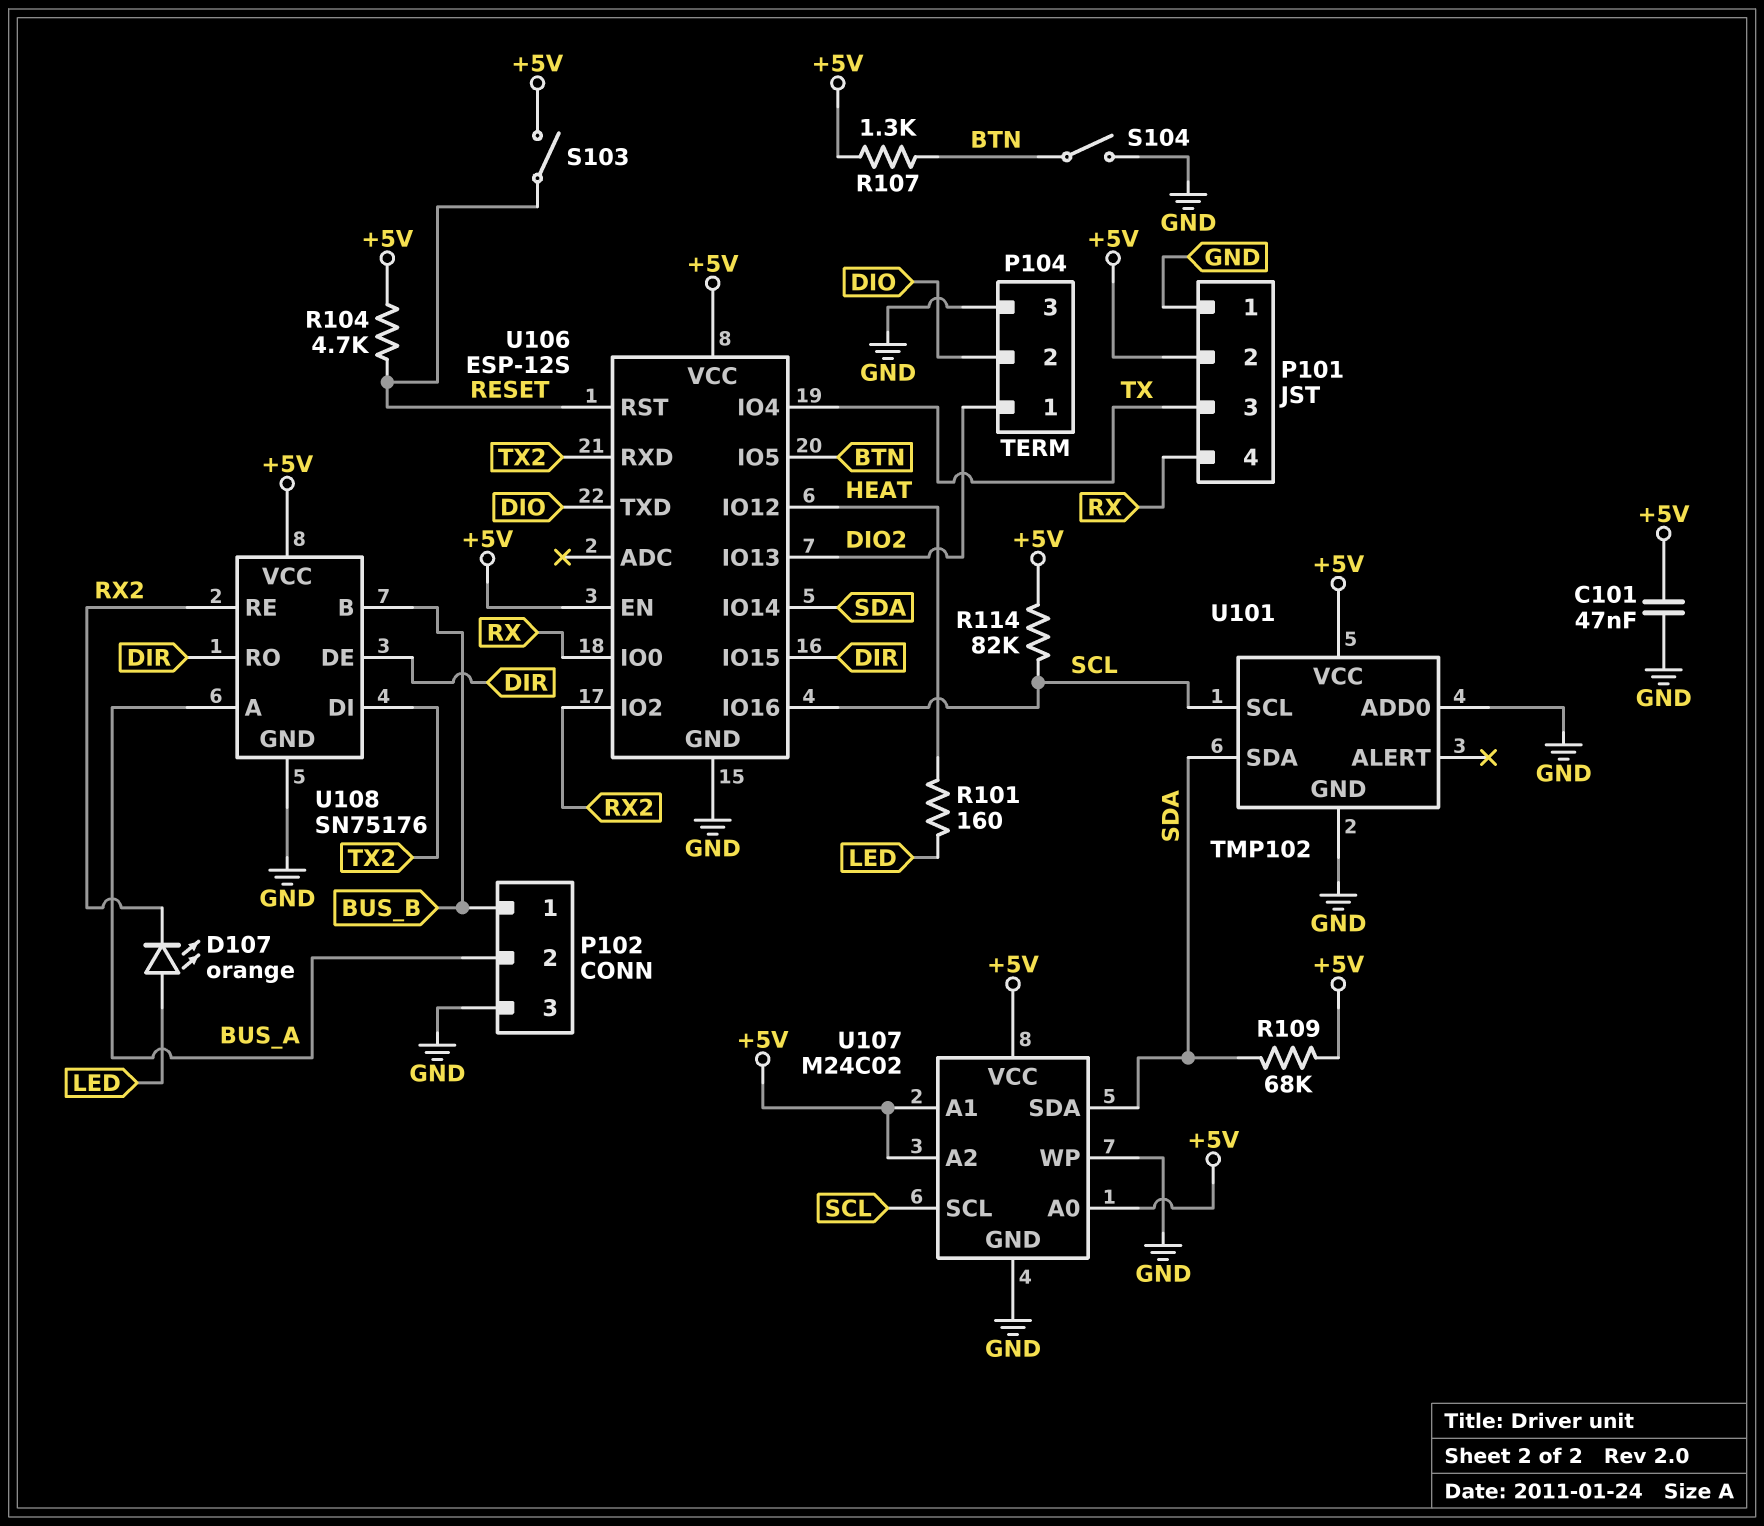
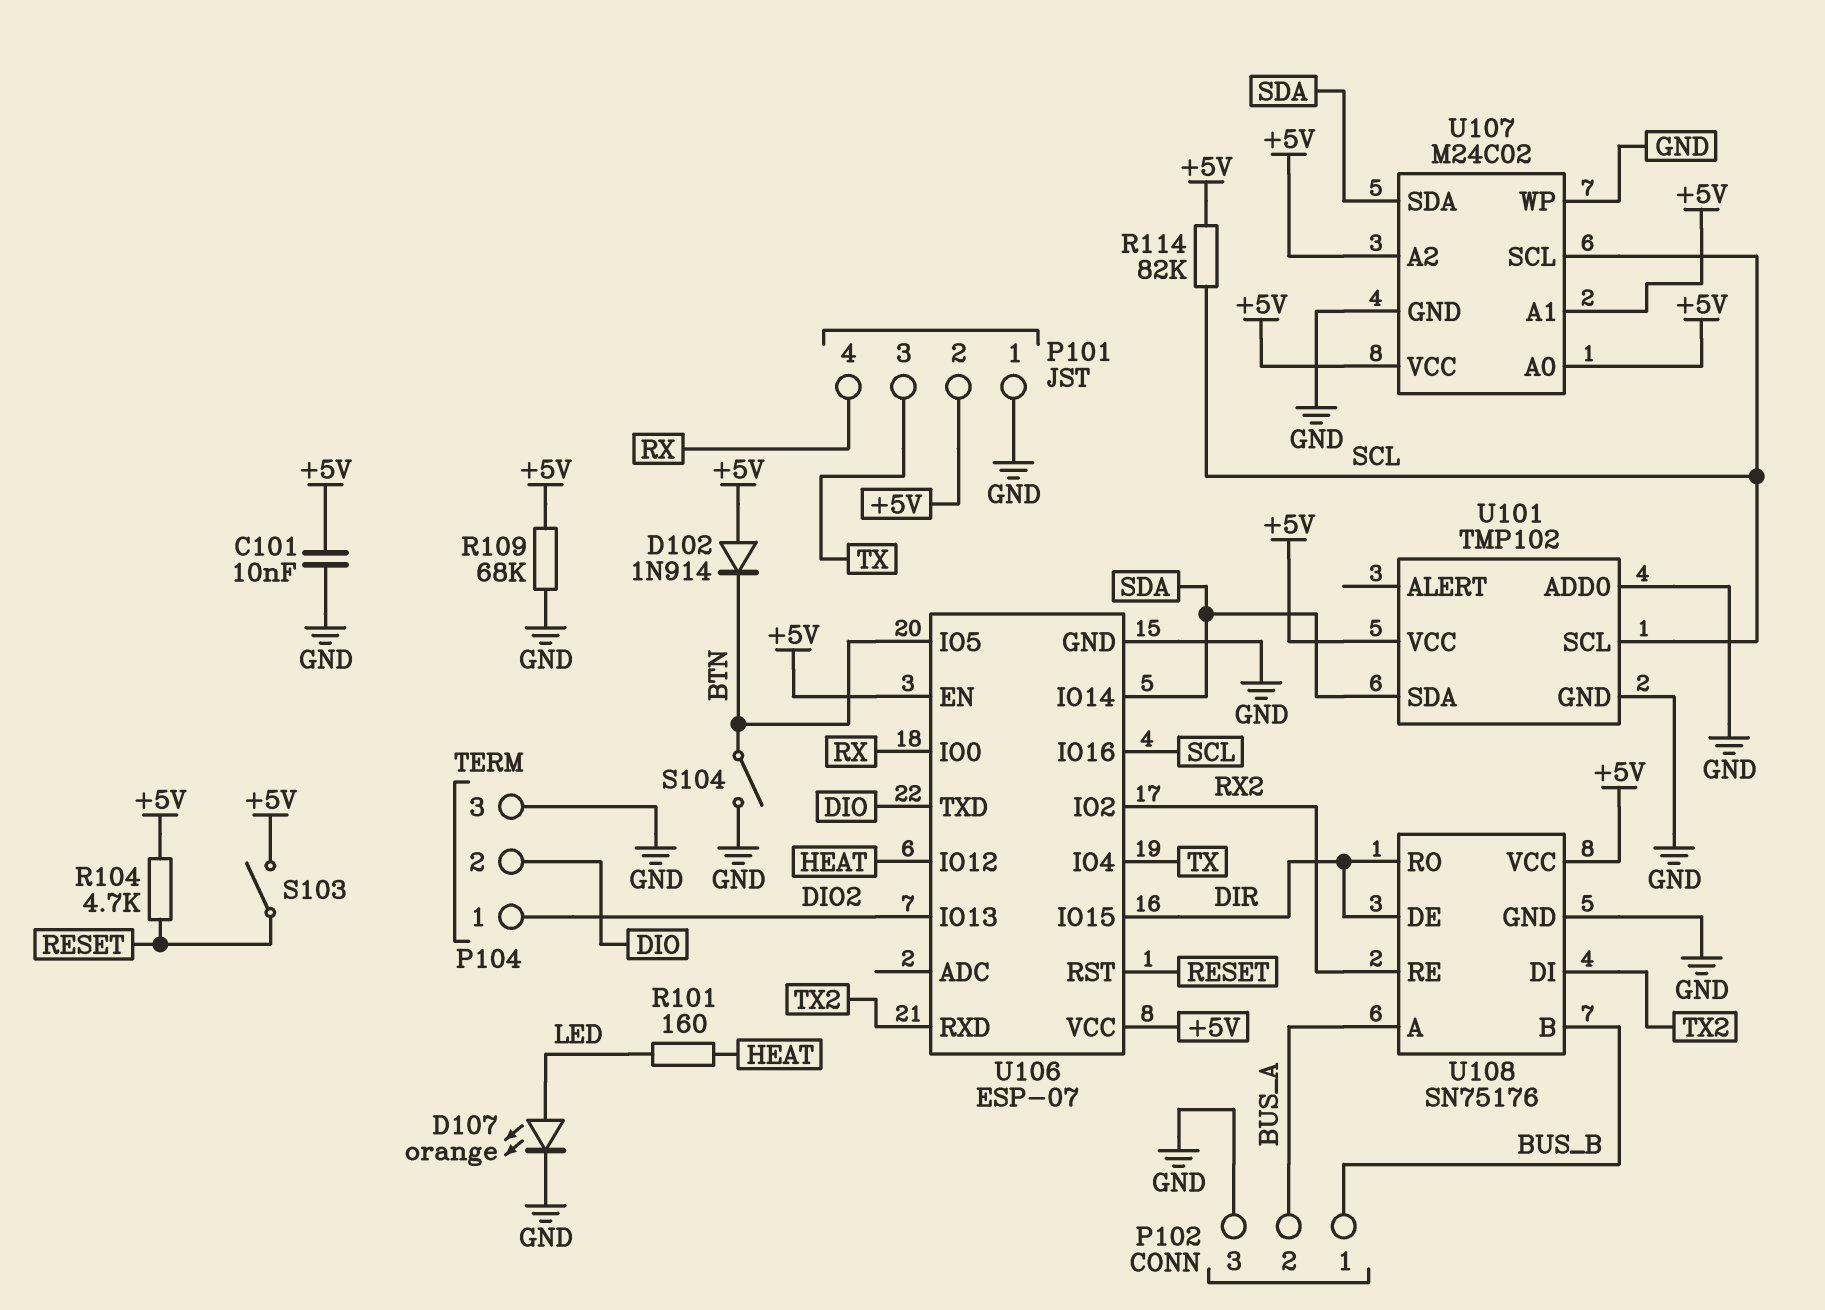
C101: 47nF (+5V, GND) -> 10nF (+5V, GND)
D102: none -> diode 1N914 (A +5V, K BTN)
D107: LED orange (A LED, K RX2) -> LED orange (A LED, K GND)
R107: 1.3k (+5V, BTN) -> none
R109: 68k (+5V, SDA) -> 68k (+5V, GND)
U106: ESP-12S -> ESP-07

